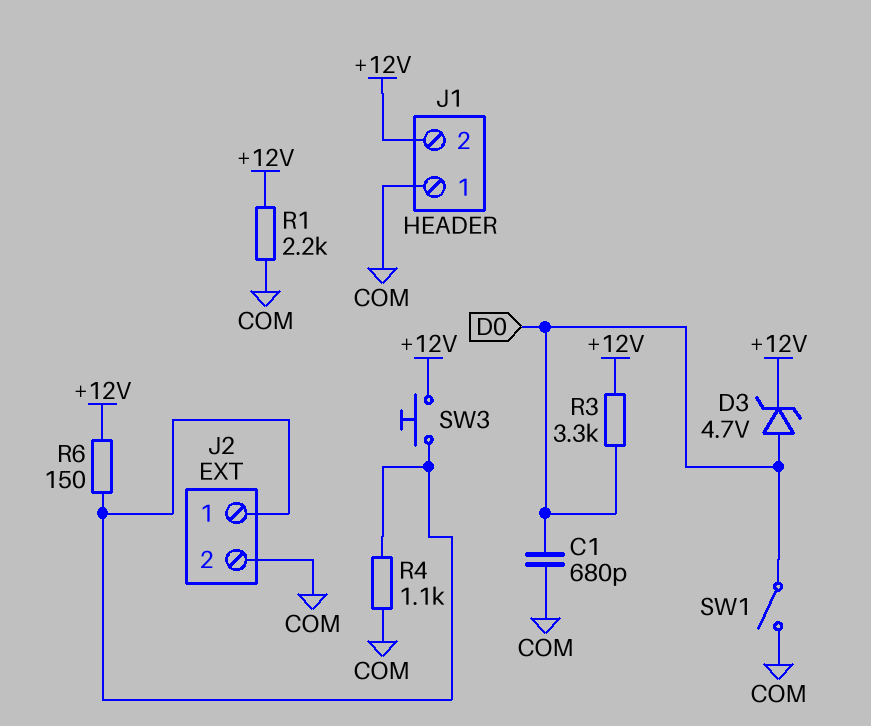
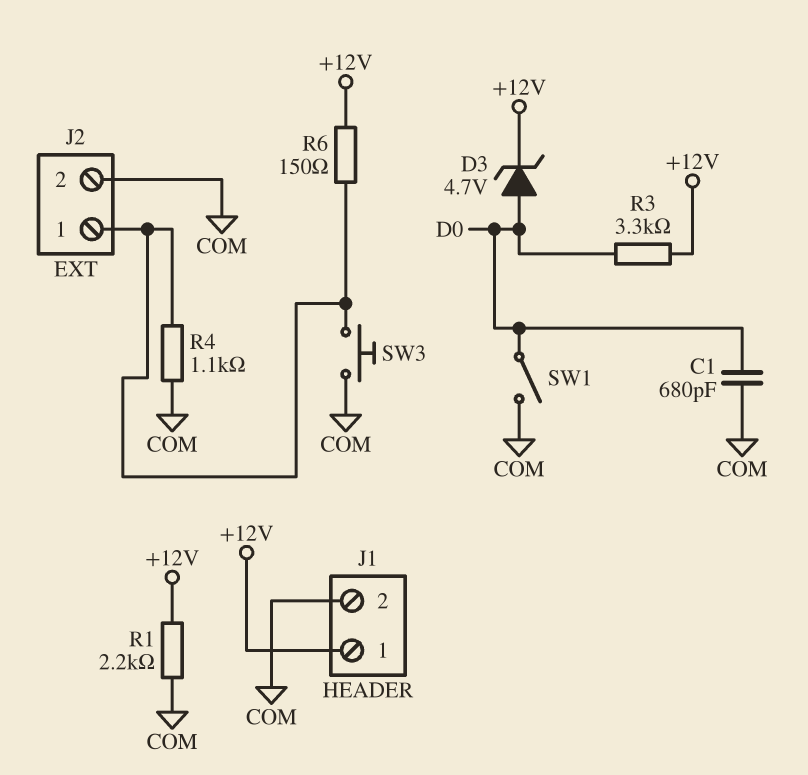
J1 pin 1: COM -> +12V
J1 pin 2: +12V -> COM
SW3: button (+12V, J2/1) -> button (COM, J2/1)

